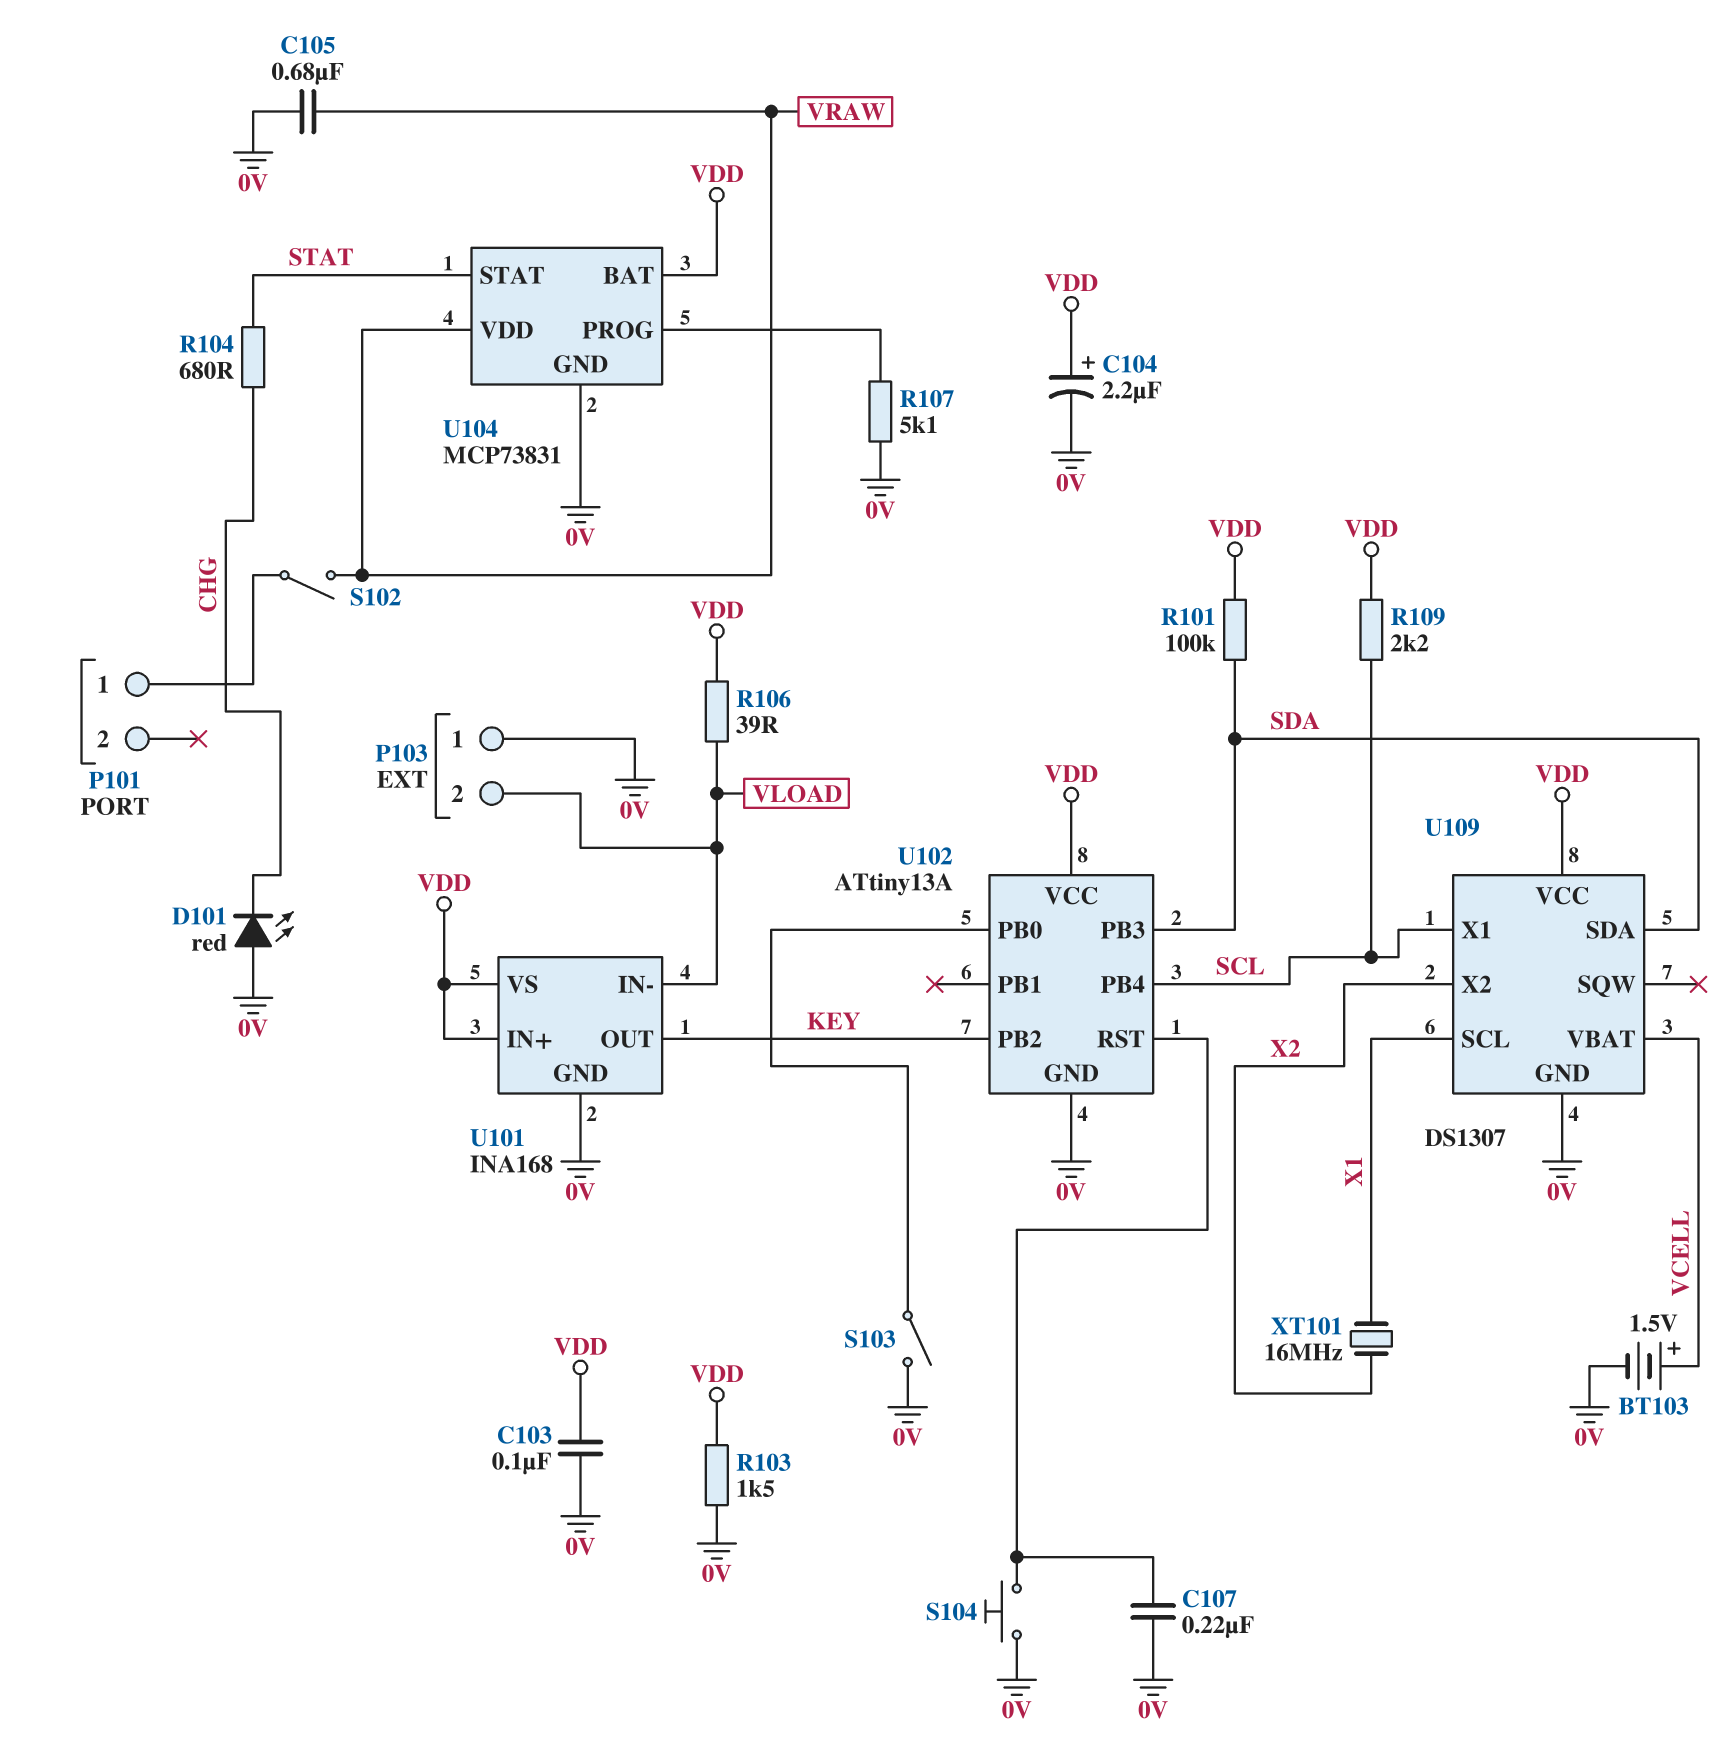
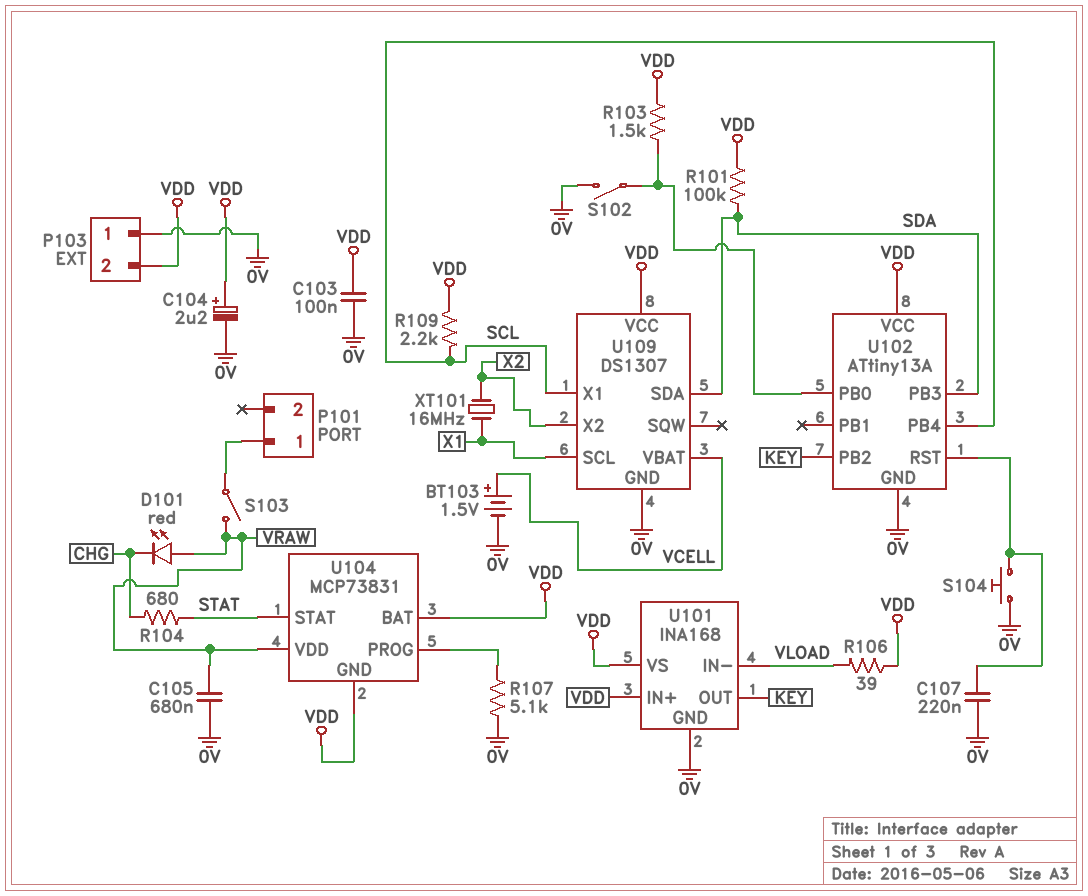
D101: LED red (A 0V, K CHG) -> LED red (A VRAW, K CHG)
P103 pin 2: VLOAD -> VDD
R103: 1.5k (0V, VDD) -> 1.5k (U102/PB0, VDD)
S102: switch (P101/1, VRAW) -> switch (0V, U102/PB0)
S103: switch (0V, U102/PB0) -> switch (P101/1, VRAW)
U104 pin GND: 0V -> VDD

